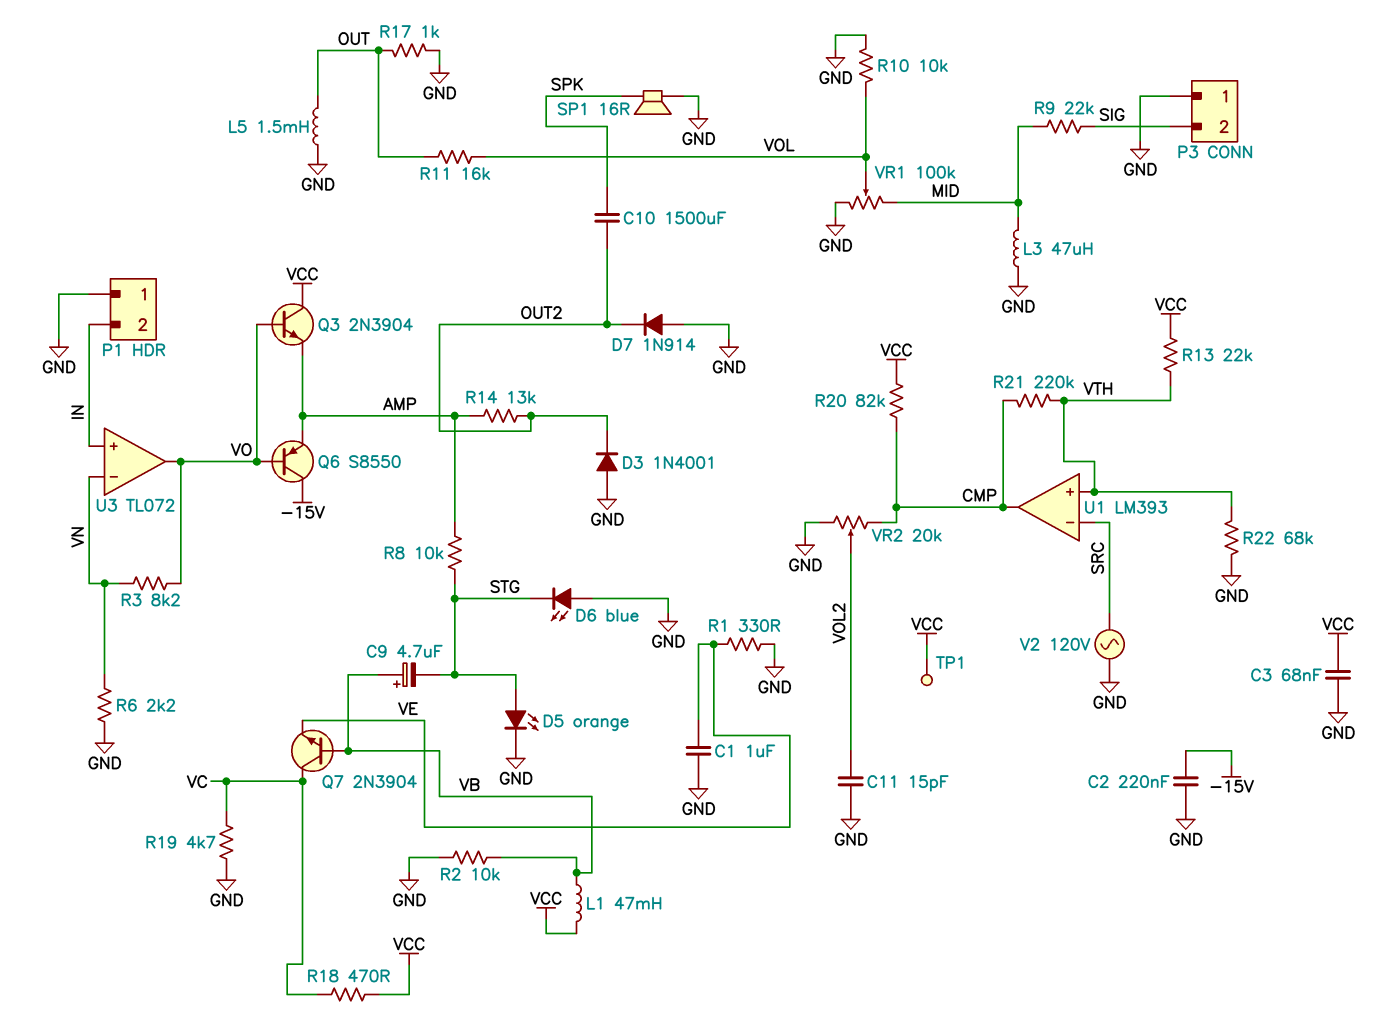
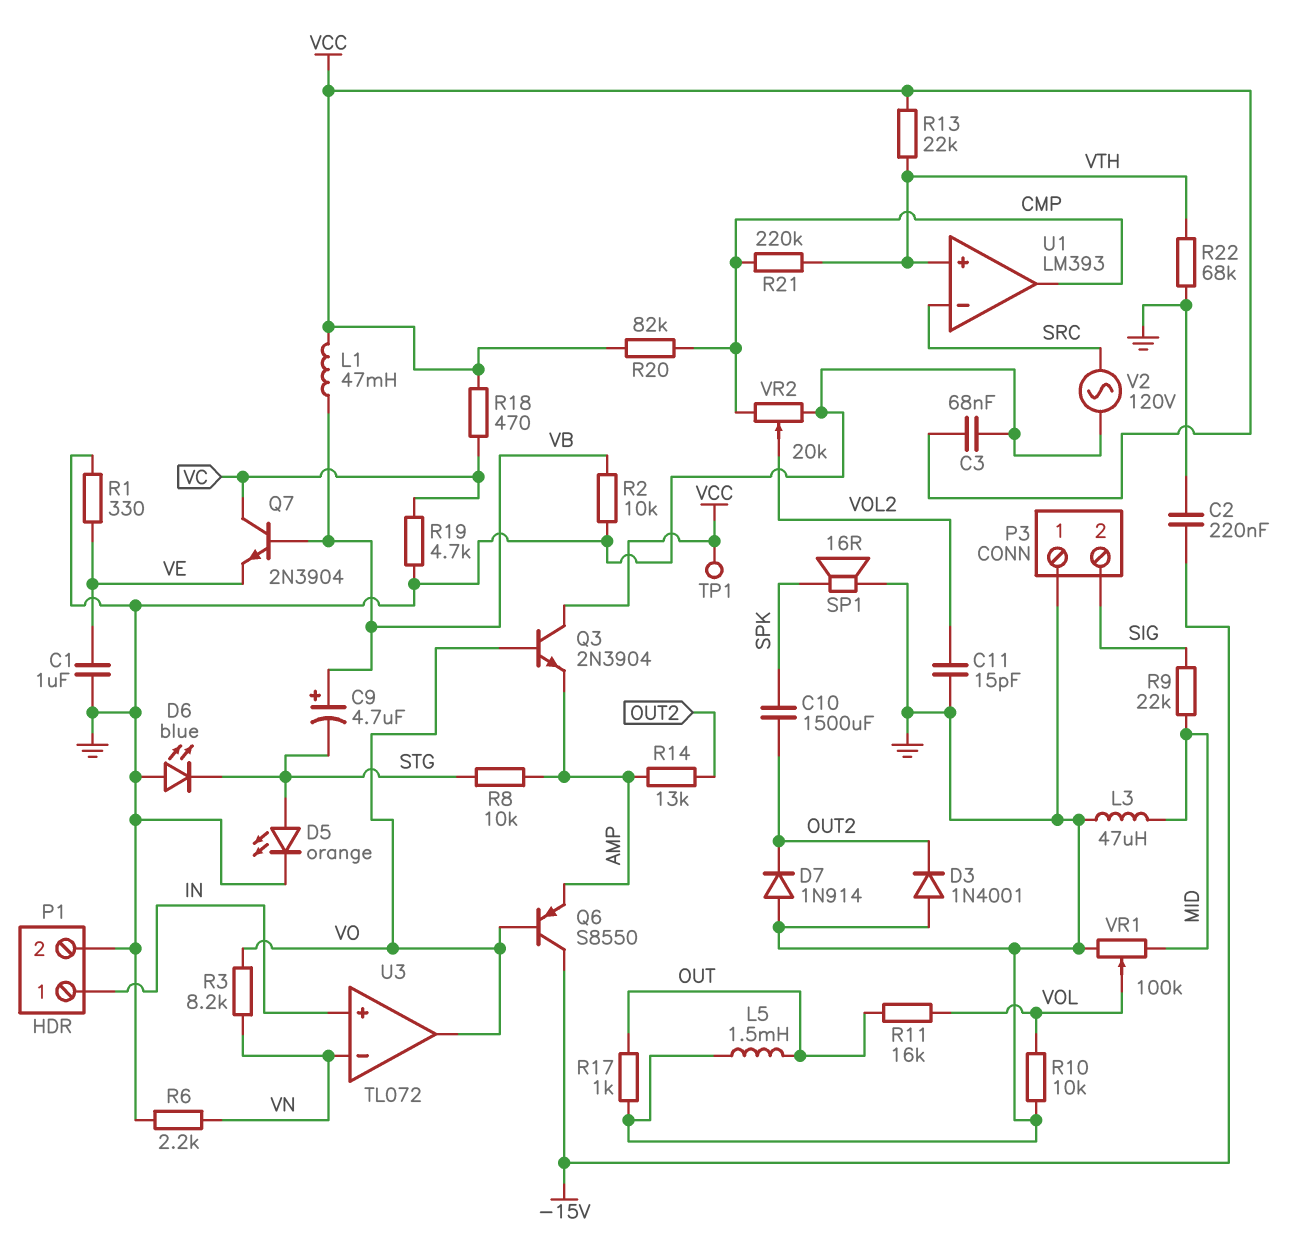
P1 pin 1: GND -> IN
P1 pin 2: IN -> GND

